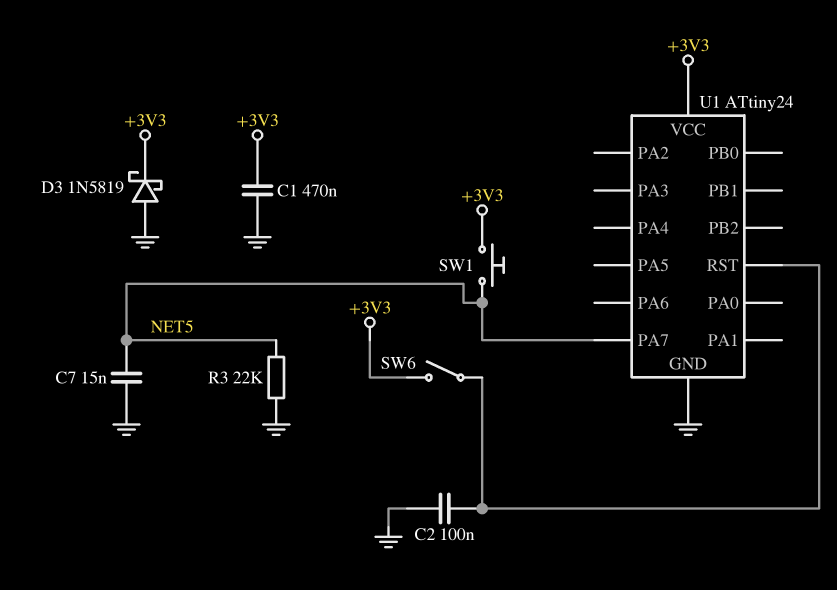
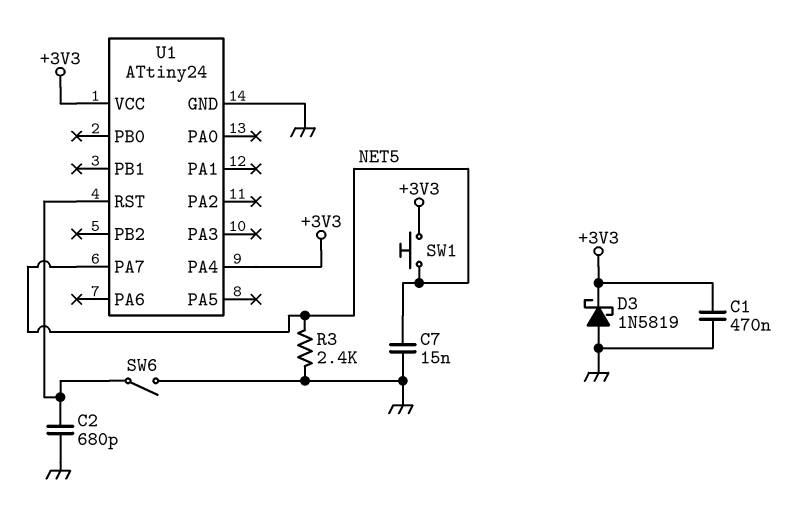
C2: 100nF (GND, U1/RST) -> 680pF (GND, U1/RST)
R3: 22k (GND, NET5) -> 2.4k (GND, NET5)
SW6: switch (+3V3, U1/RST) -> switch (GND, U1/RST)
U1 pin PA4: none -> +3V3

